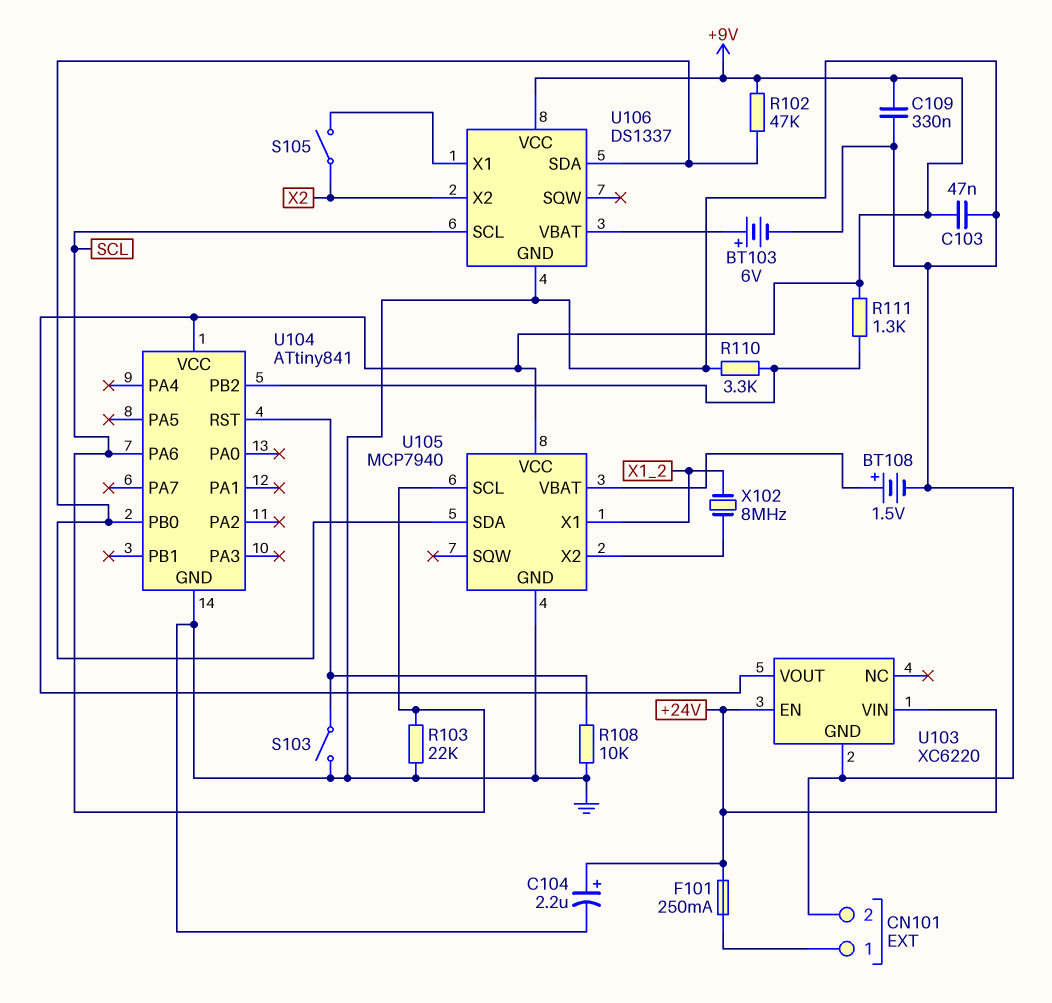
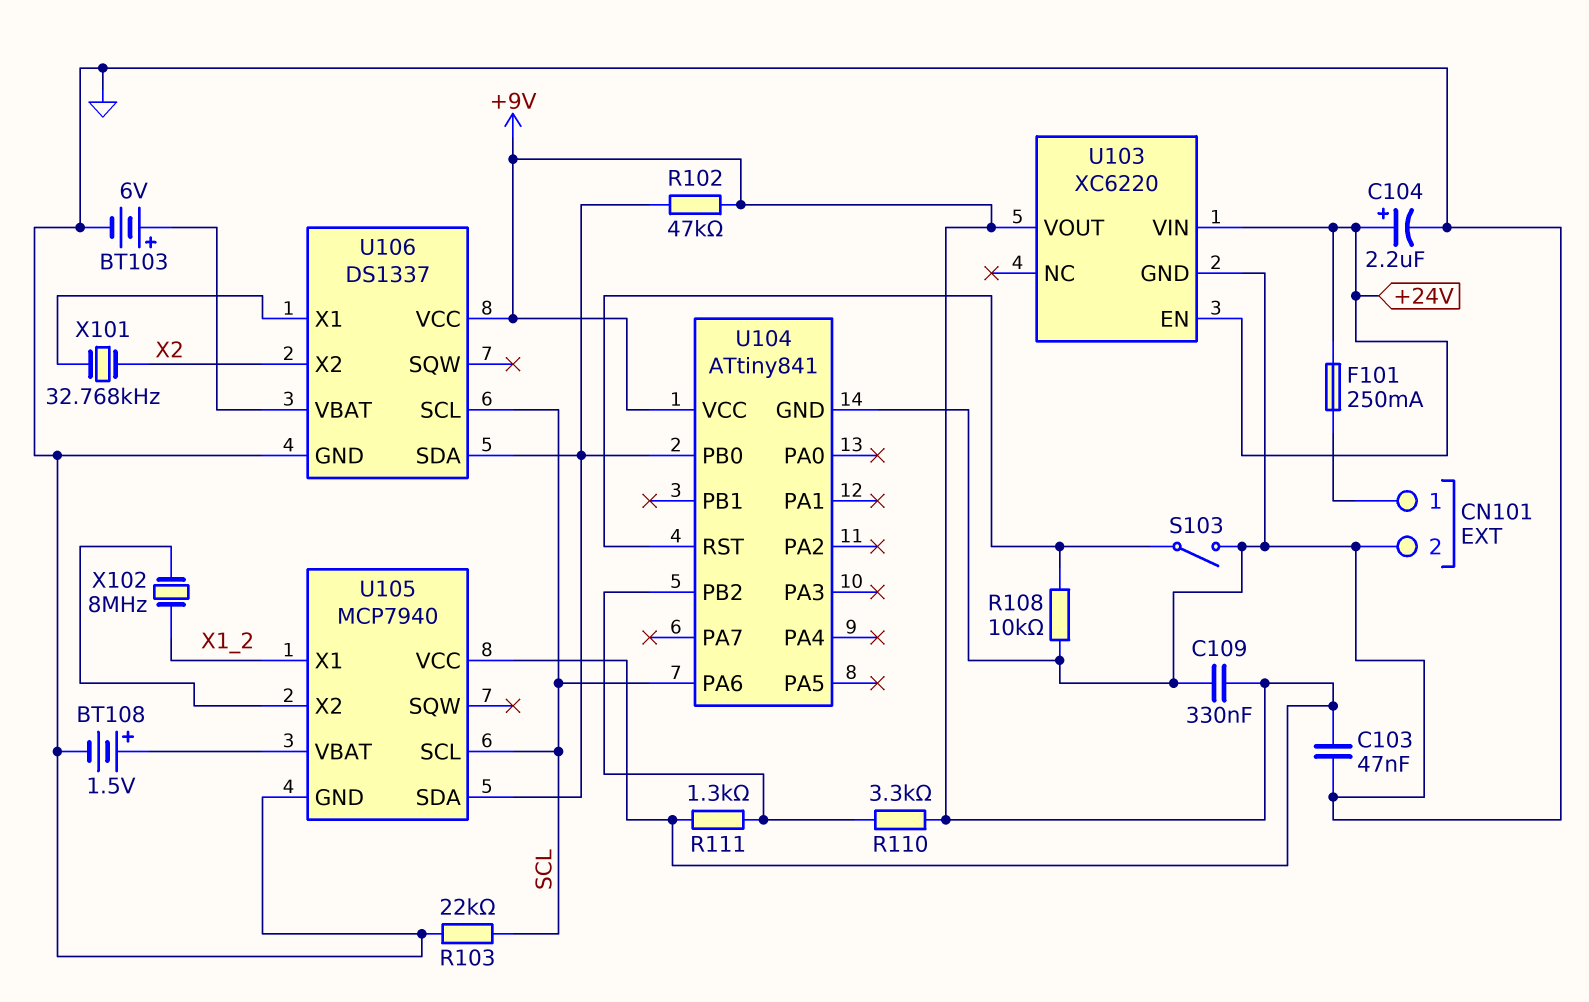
R110: 3.3k (GND, U104/PB2) -> 3.3k (+9V, U104/PB2)
S105: switch (U106/X1, X2) -> none
X101: none -> 32.768kHz (U106/X1, X2)

